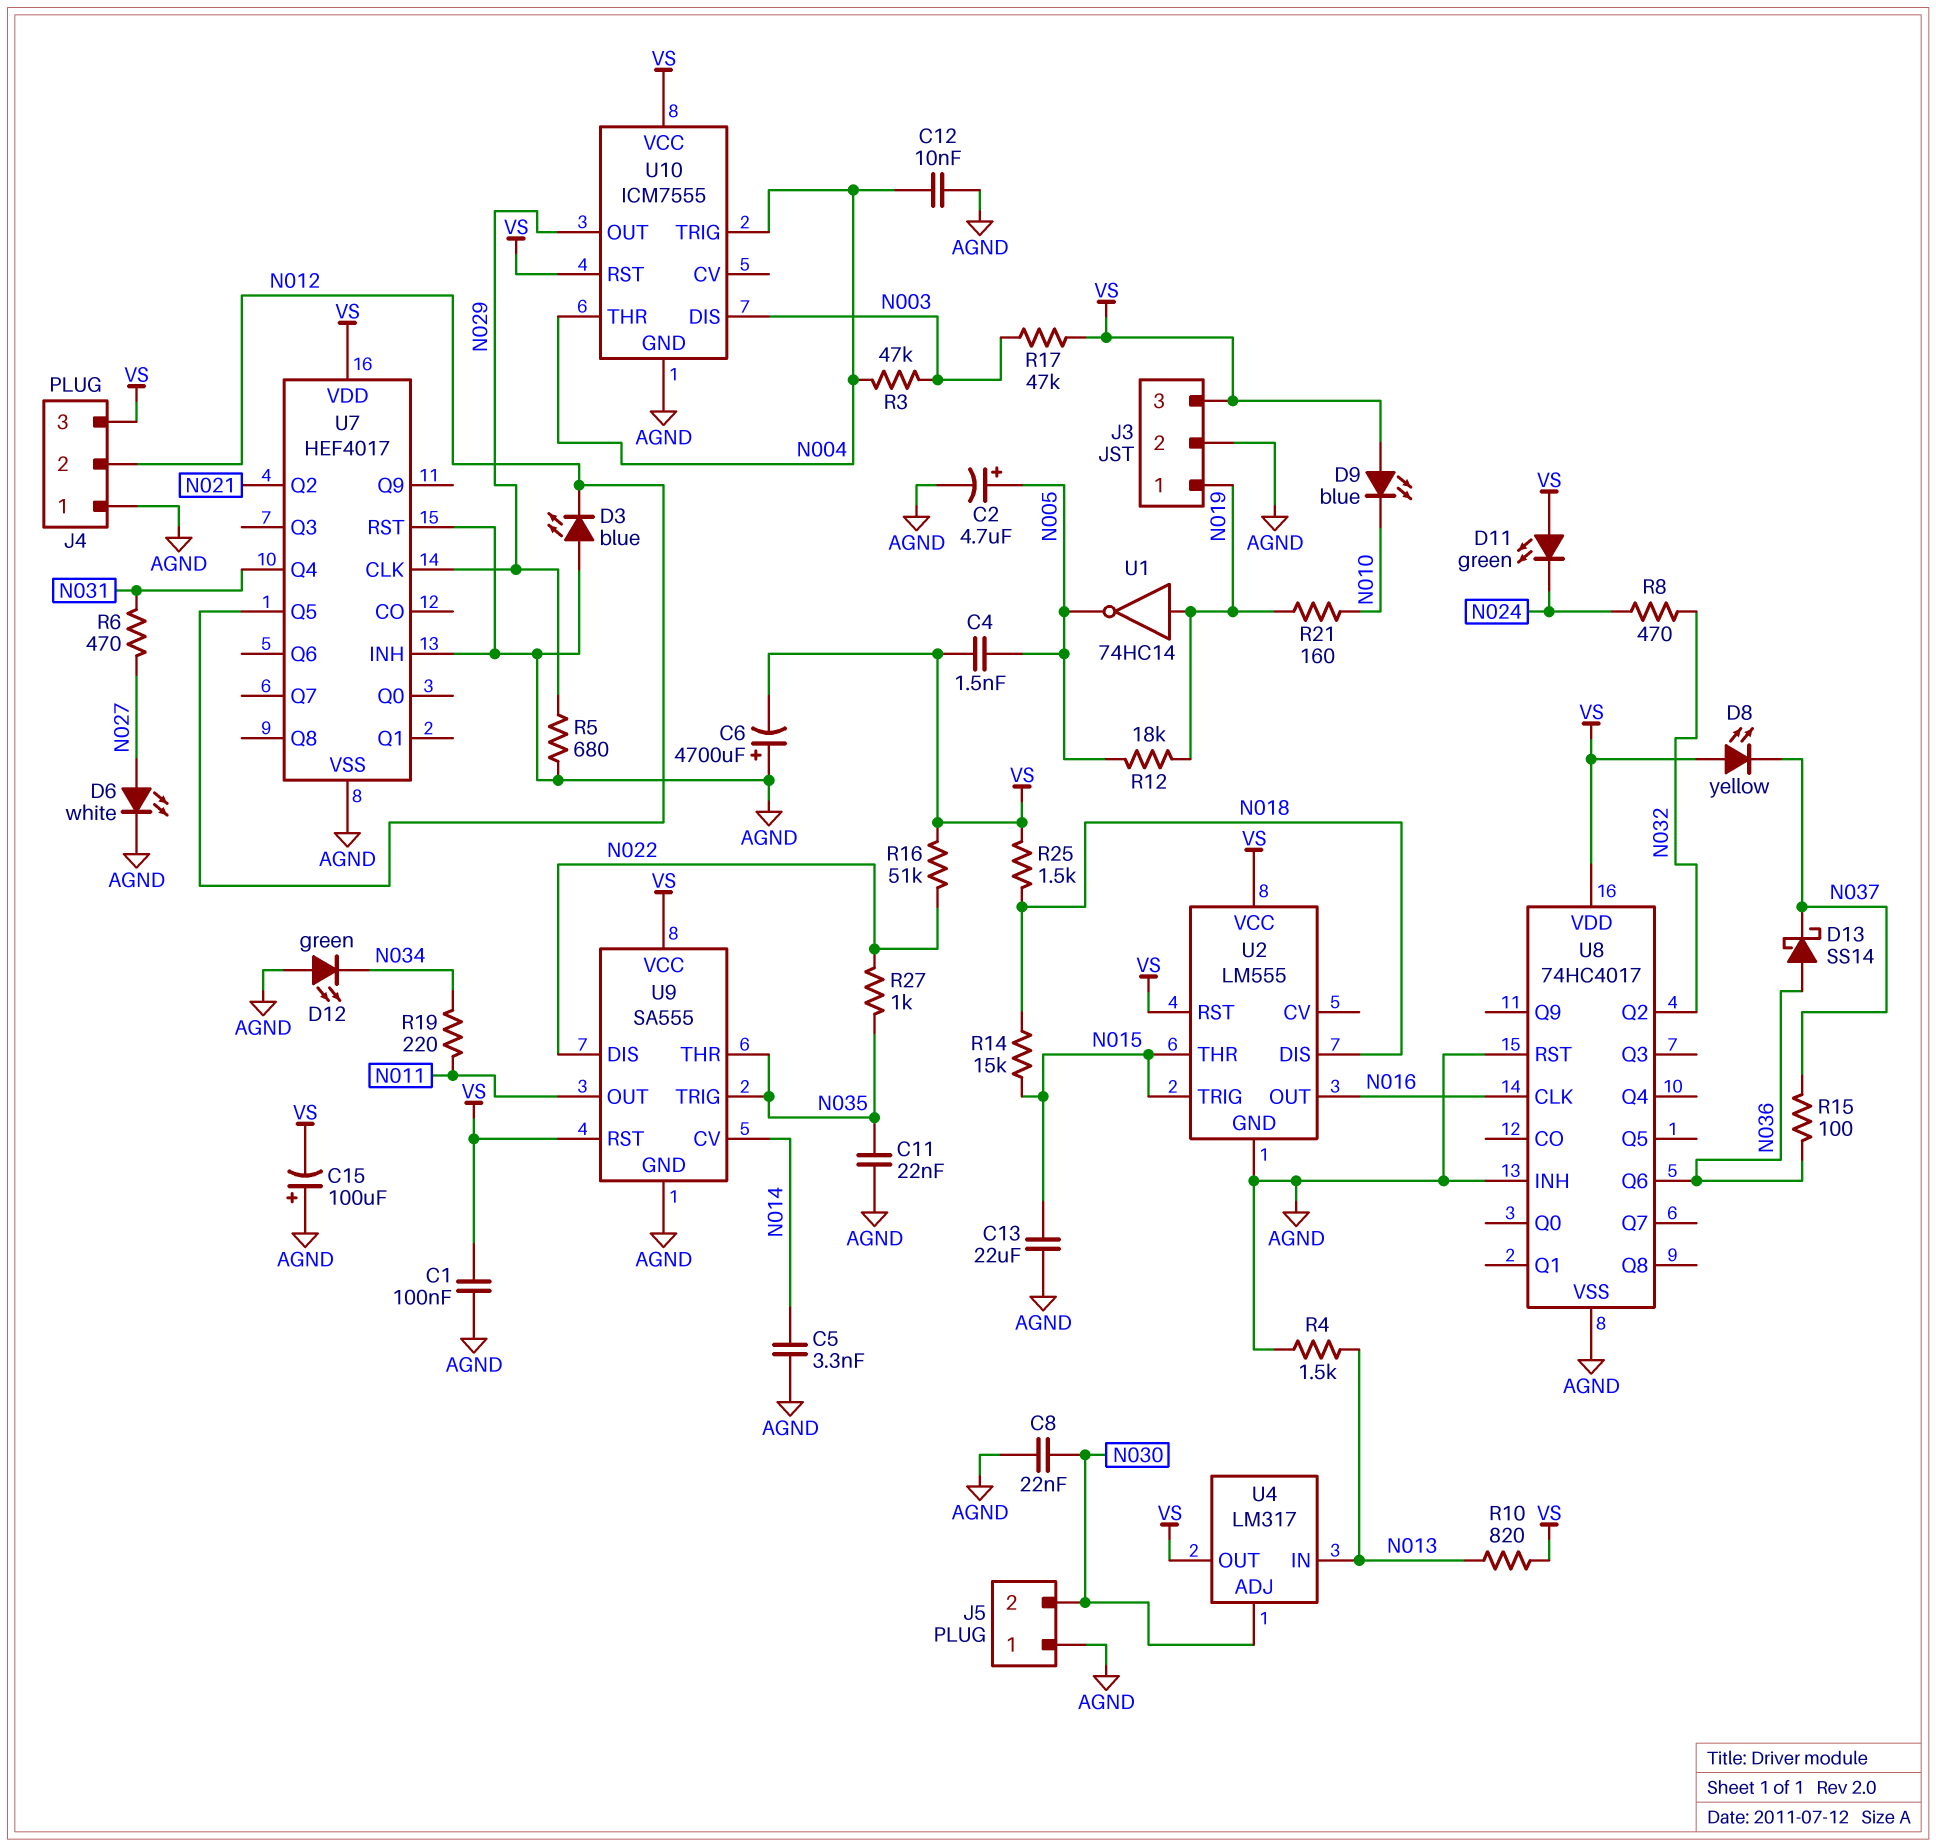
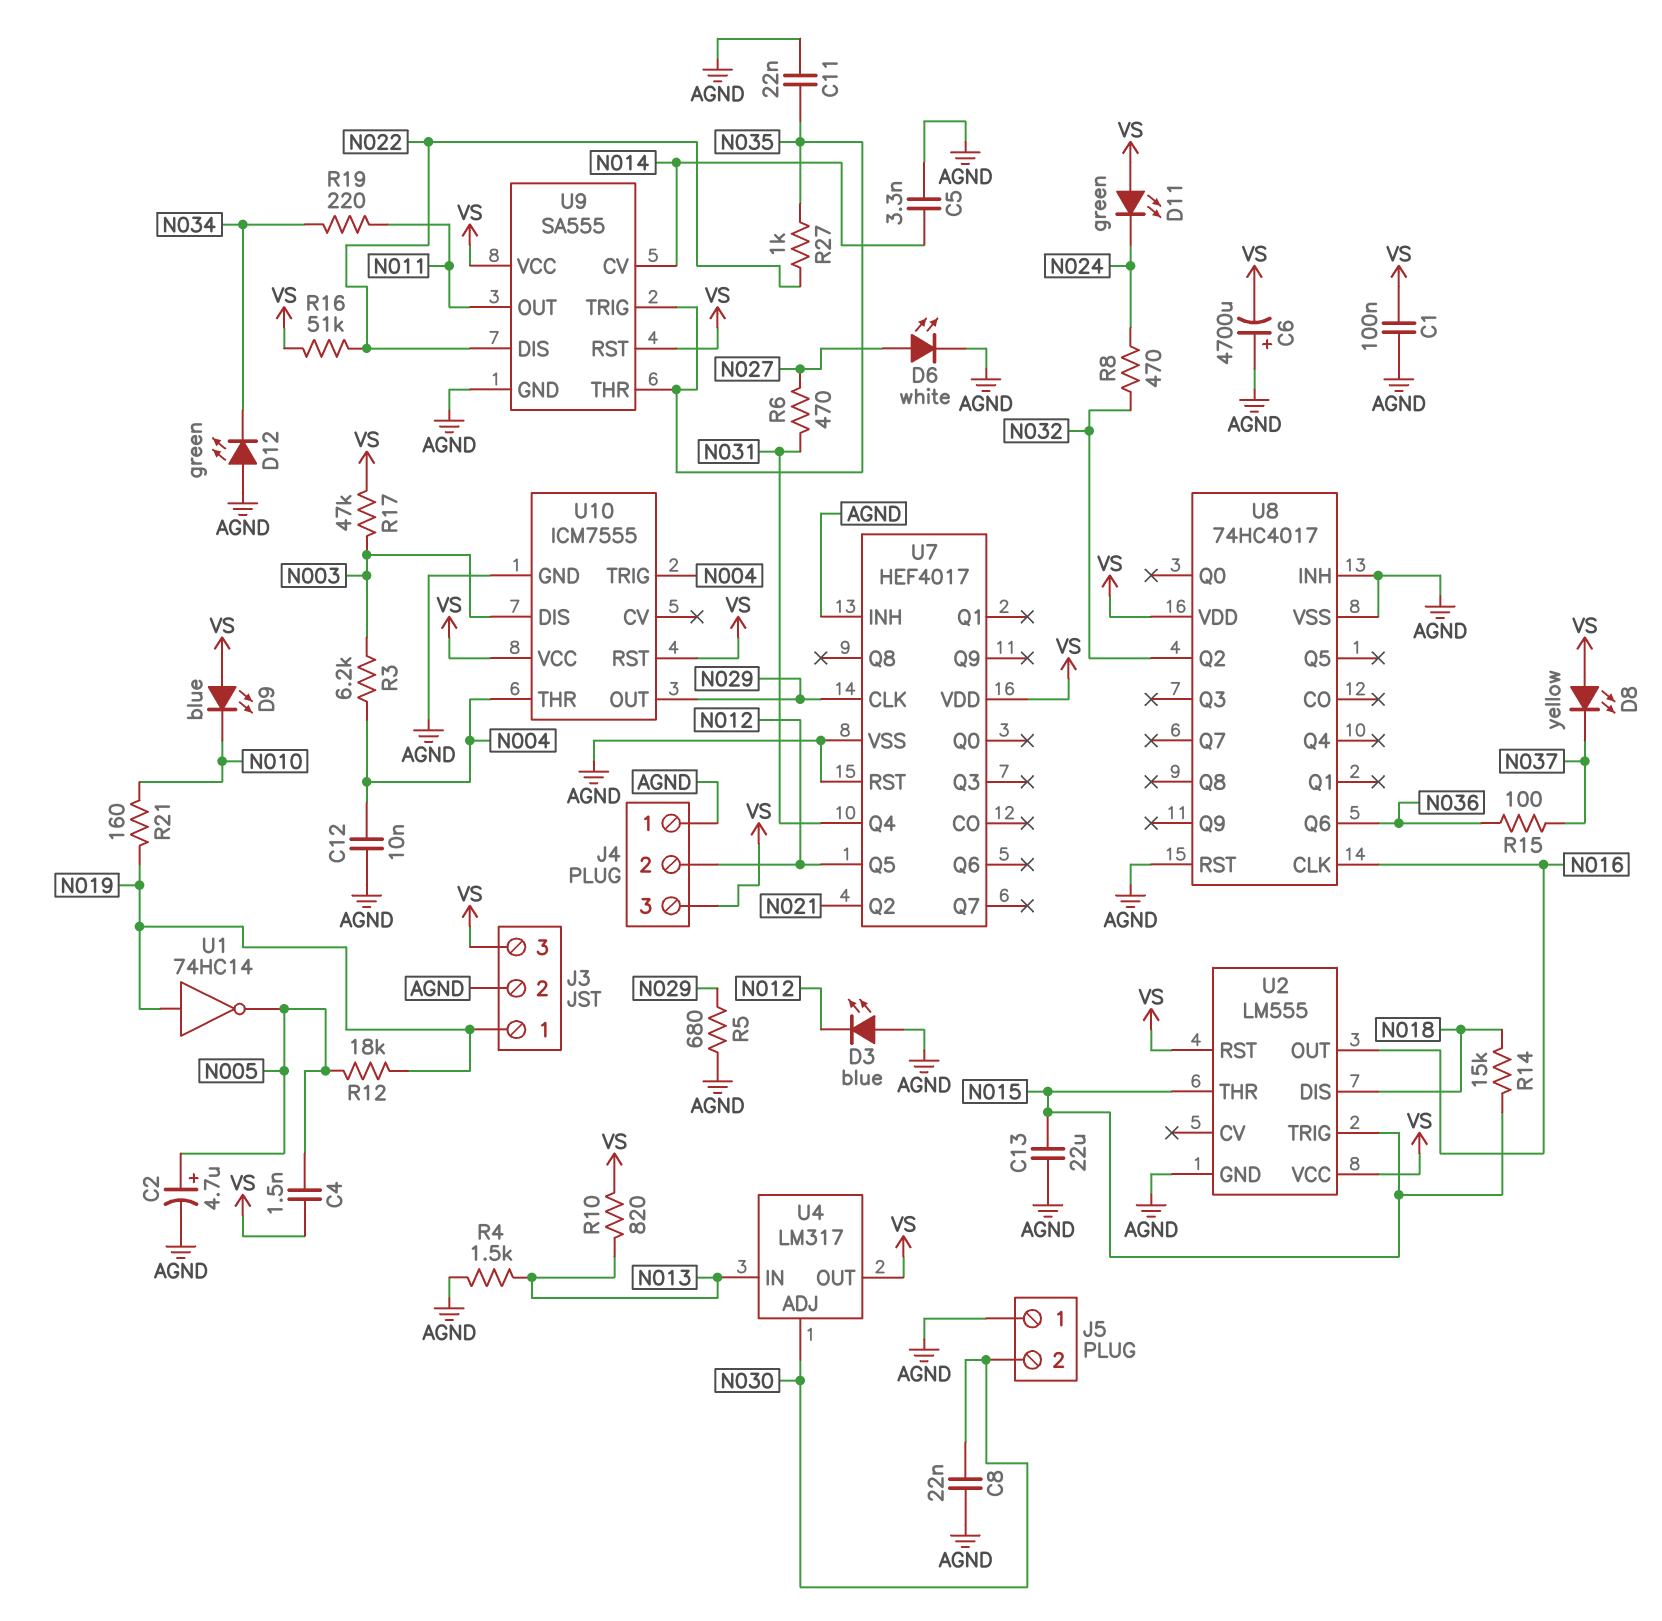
C15: 100uF (plus AGND, minus VS) -> none
D13: schottky SS14 (A N036, K N037) -> none
R3: 47k (N003, N004) -> 6.2k (N003, N004)
R25: 1.5k (N018, VS) -> none

